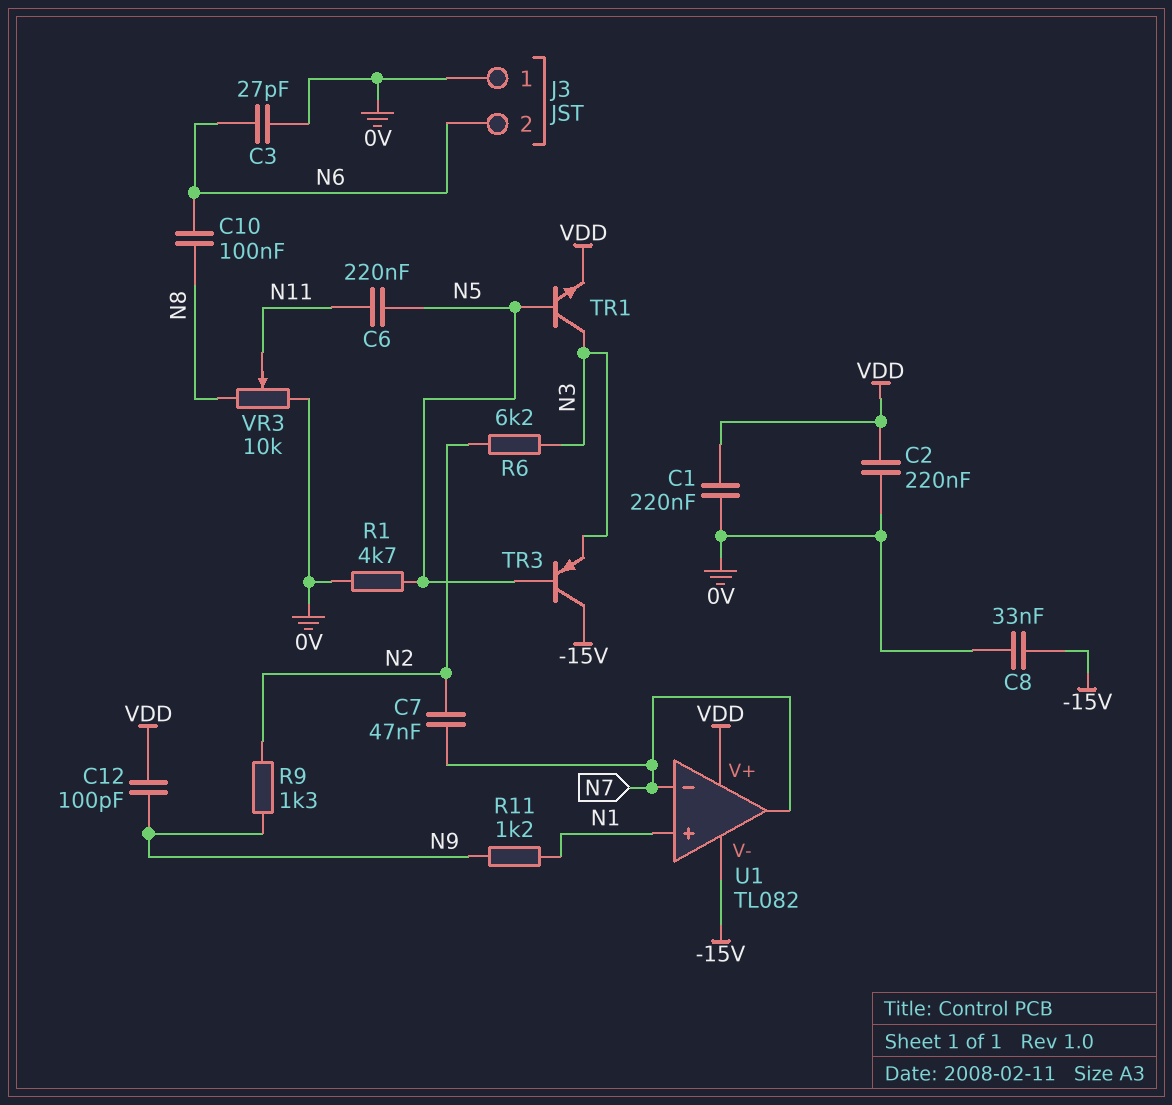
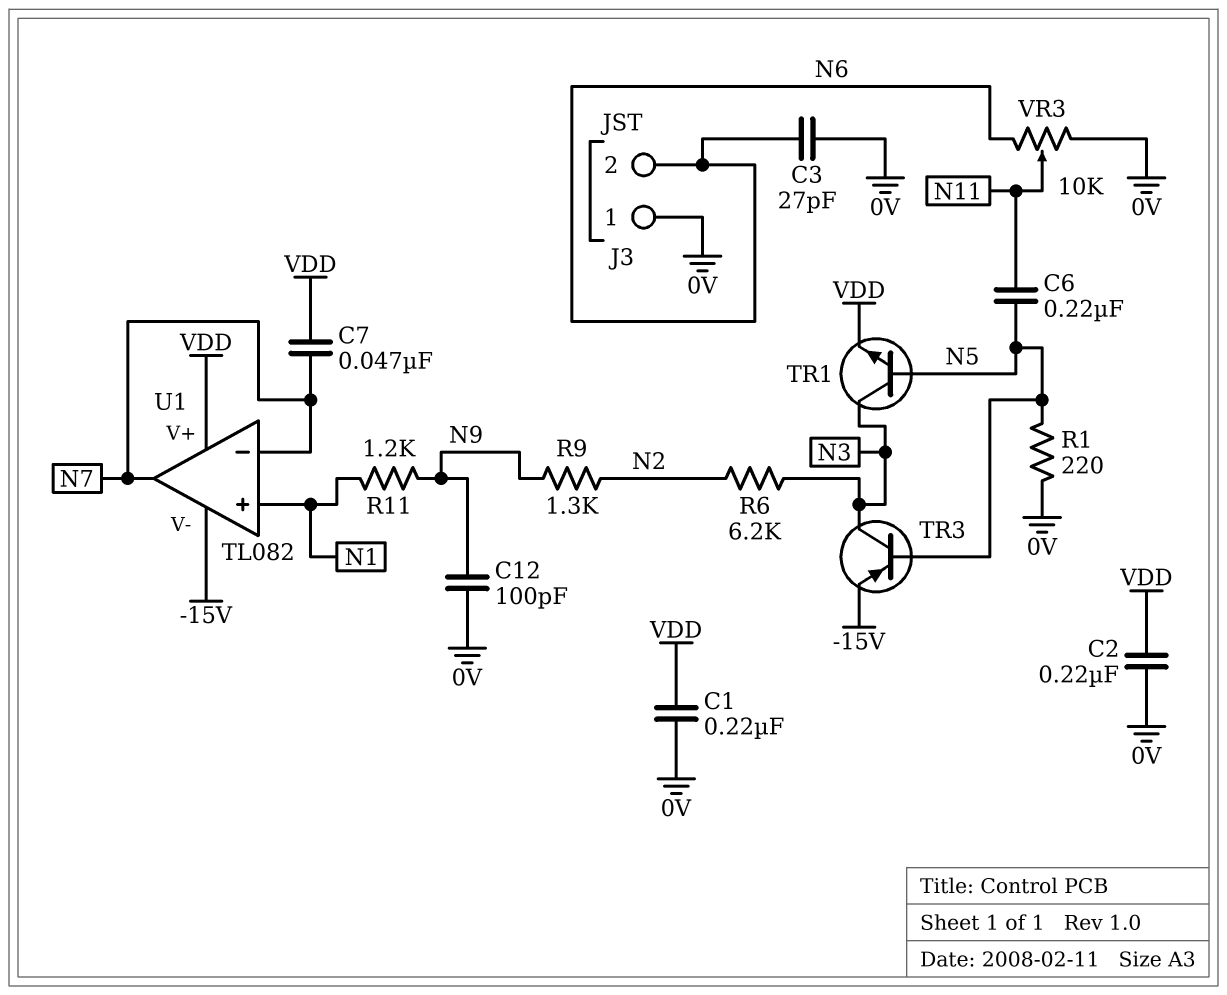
C7: 47nF (N2, N7) -> 47nF (N7, VDD)
C8: 33nF (-15V, 0V) -> none
C10: 100nF (N6, N8) -> none
C12: 100pF (N9, VDD) -> 100pF (0V, N9)
R1: 4.7k (0V, N5) -> 220 (0V, N5)
TR3: PNP (B N5, C -15V, E N3) -> PNP (B N5, C N3, E -15V)
VR3: 10k (0V, N8, wiper N11) -> 10k (0V, N6, wiper N11)

